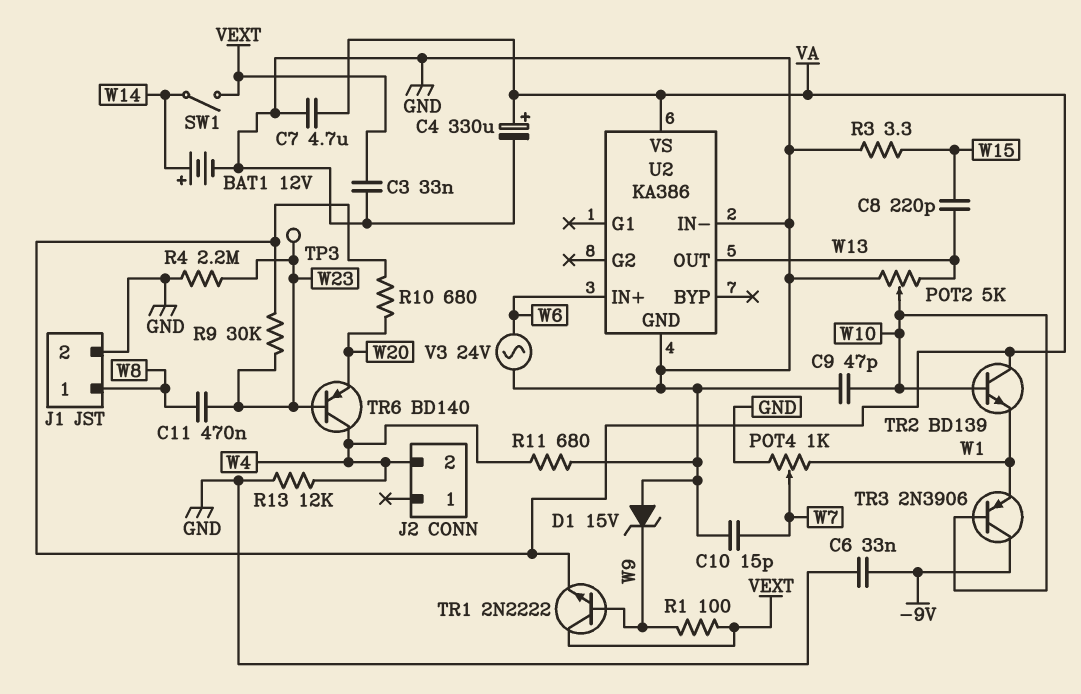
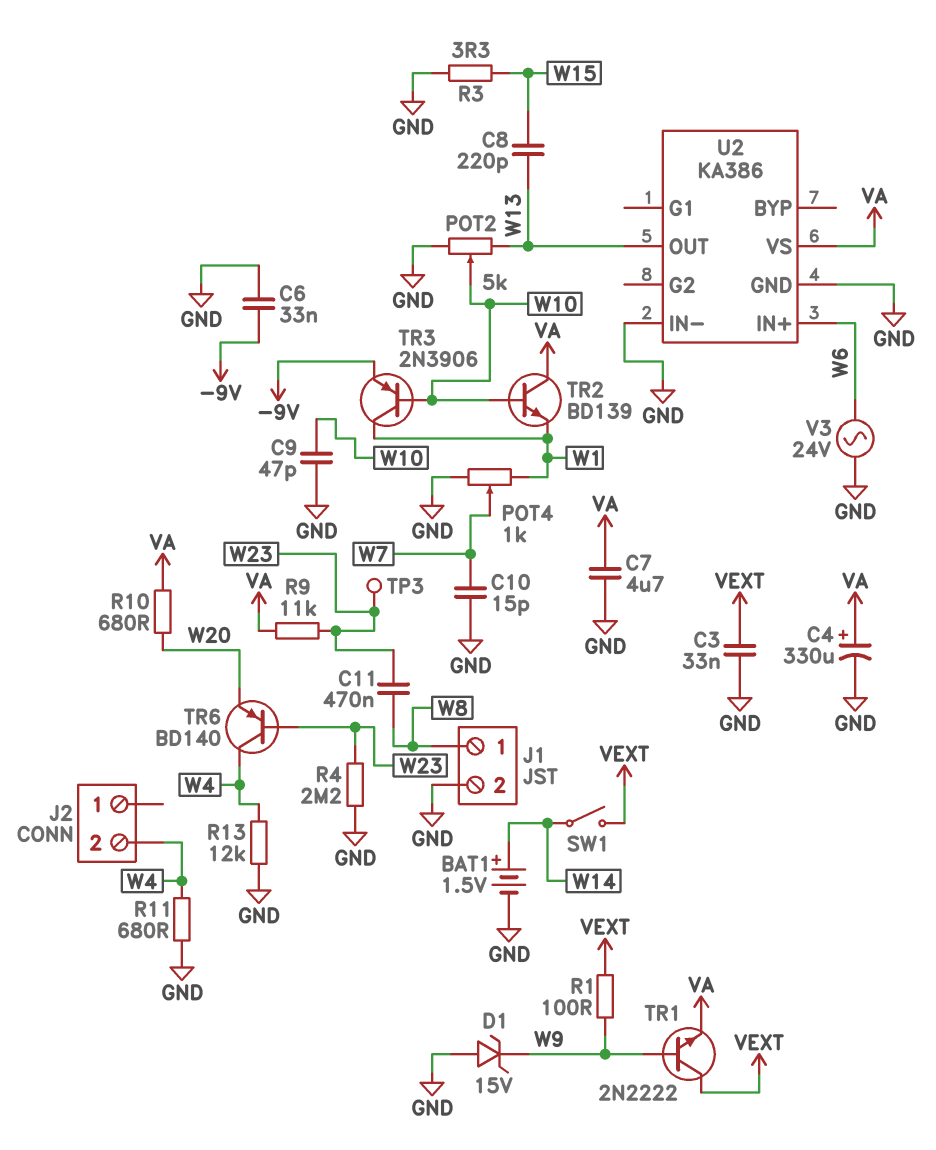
BAT1: 12V (plus W14, minus GND) -> 1.5V (plus W14, minus GND)
R9: 30k (VA, W23) -> 11k (VA, W23)
TR3: PNP 2N3906 (B W10, C -9V, E W1) -> PNP 2N3906 (B W10, C W1, E -9V)

